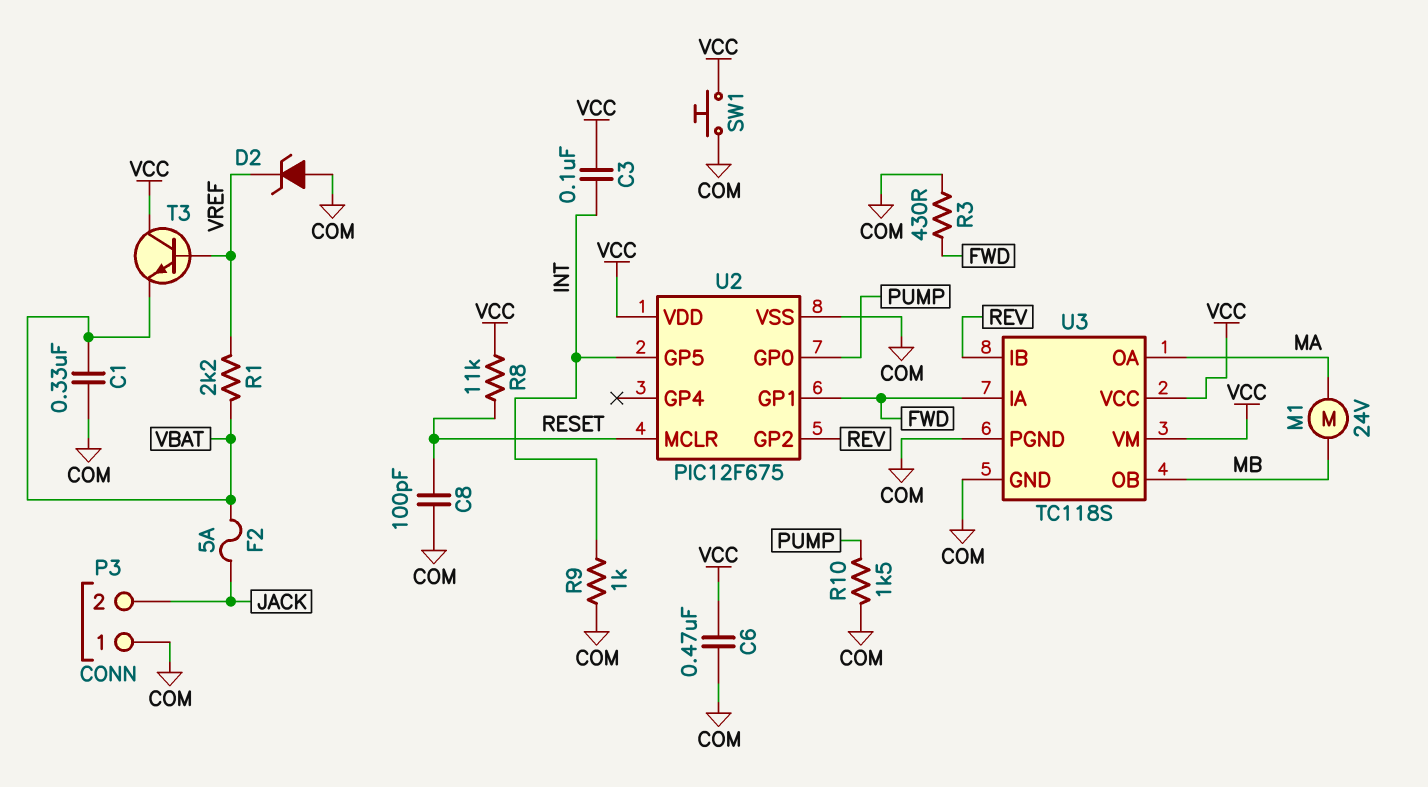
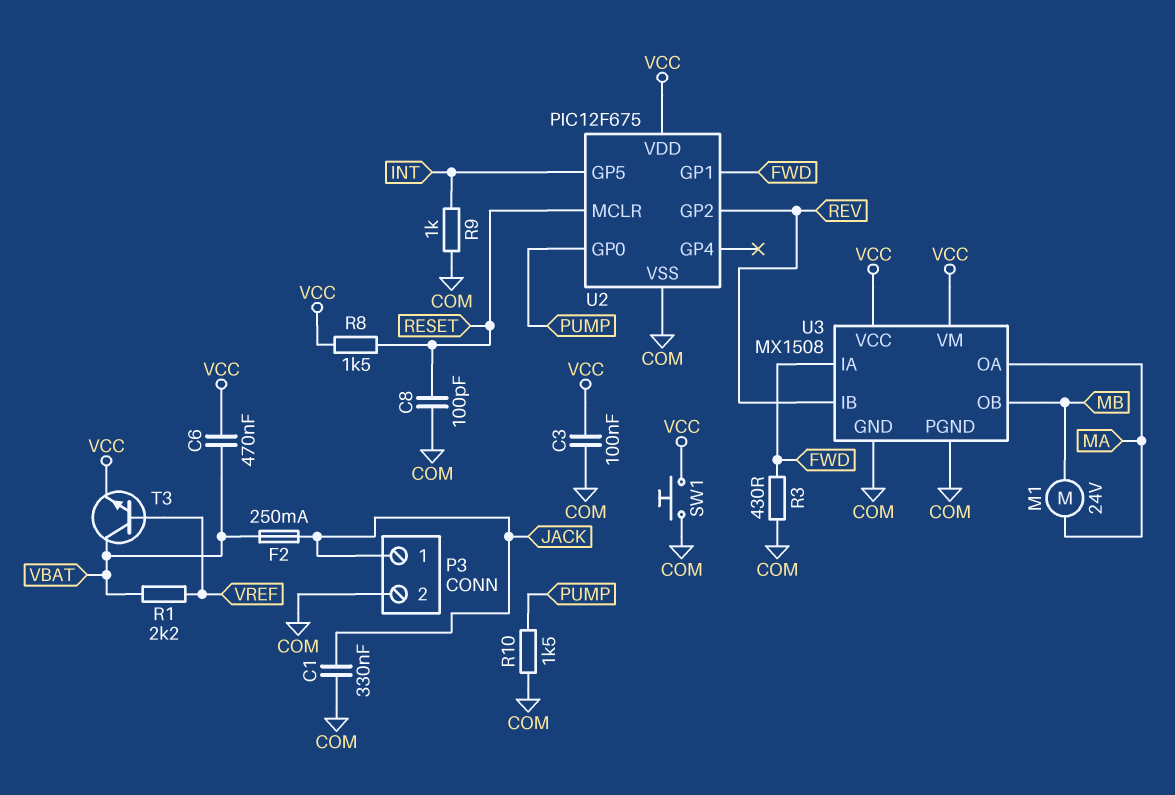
C1: 330nF (COM, VBAT) -> 330nF (COM, JACK)
C3: 100nF (INT, VCC) -> 100nF (COM, VCC)
C6: 470nF (COM, VCC) -> 470nF (VBAT, VCC)
D2: zener (A COM, K VREF) -> none
F2: 5A (JACK, VBAT) -> 250mA (JACK, VBAT)
P3 pin 1: COM -> JACK
P3 pin 2: JACK -> COM
R8: 11k (RESET, VCC) -> 1.5k (RESET, VCC)
T3: NPN (B VREF, C VCC, E VBAT) -> NPN (B VREF, C VBAT, E VCC)
U3: TC118S -> MX1508

